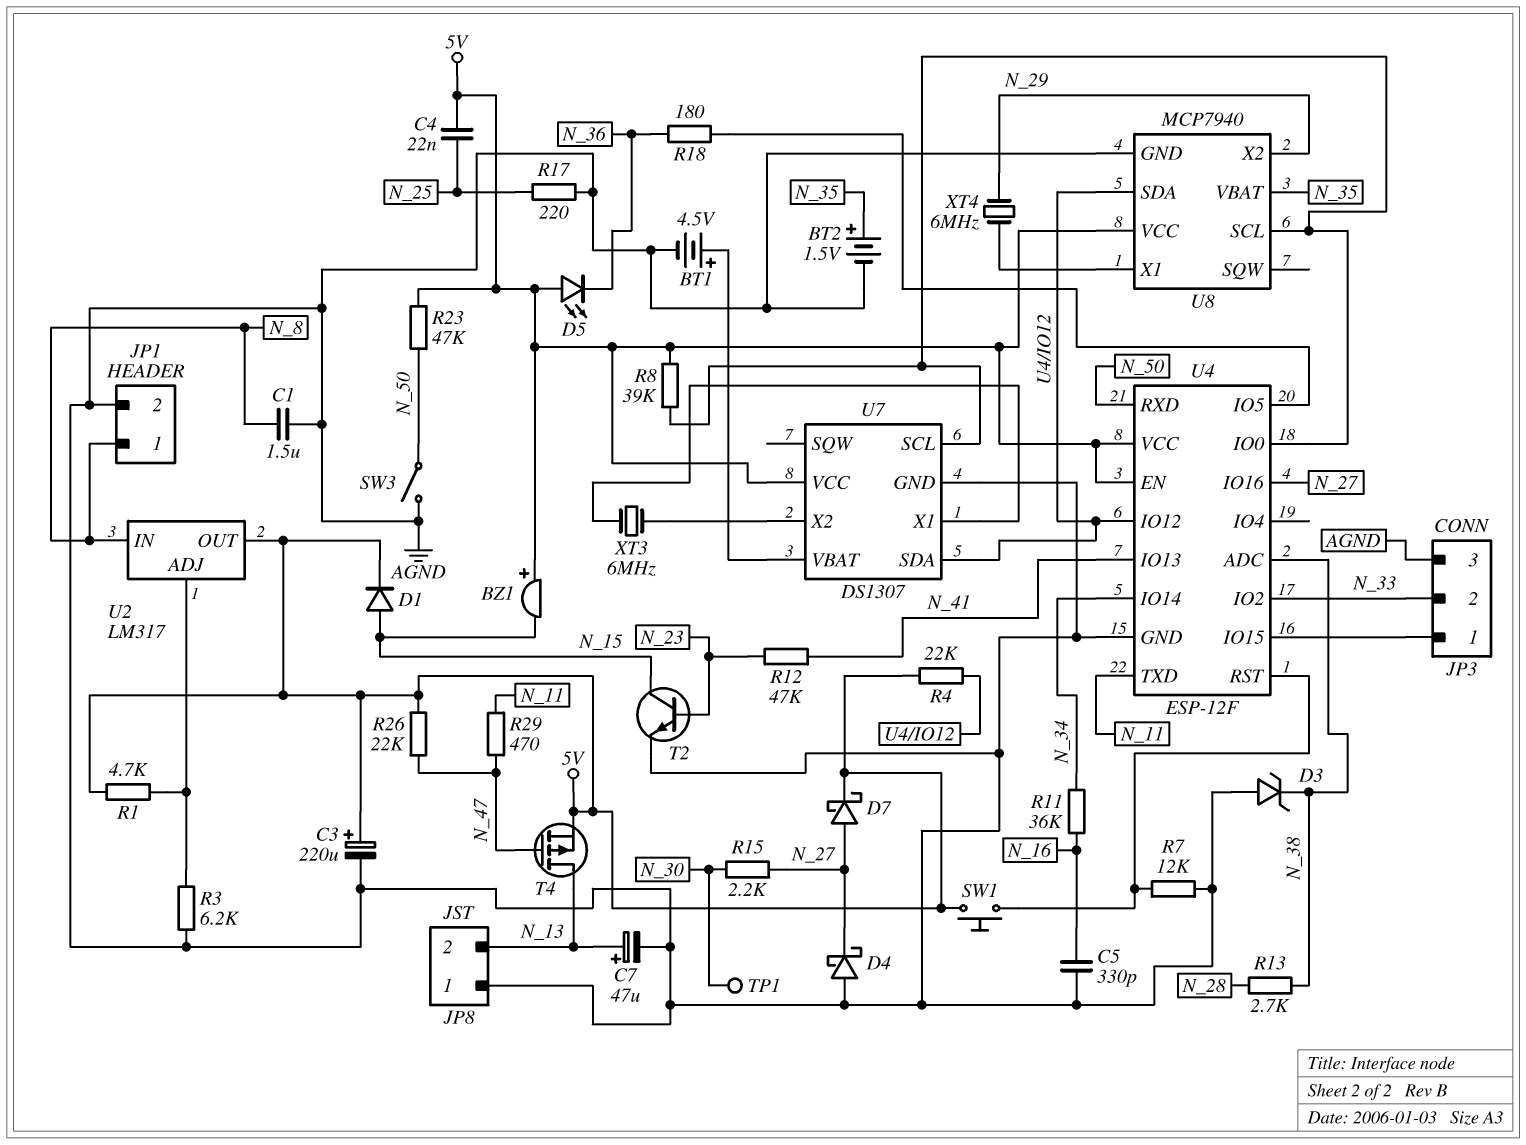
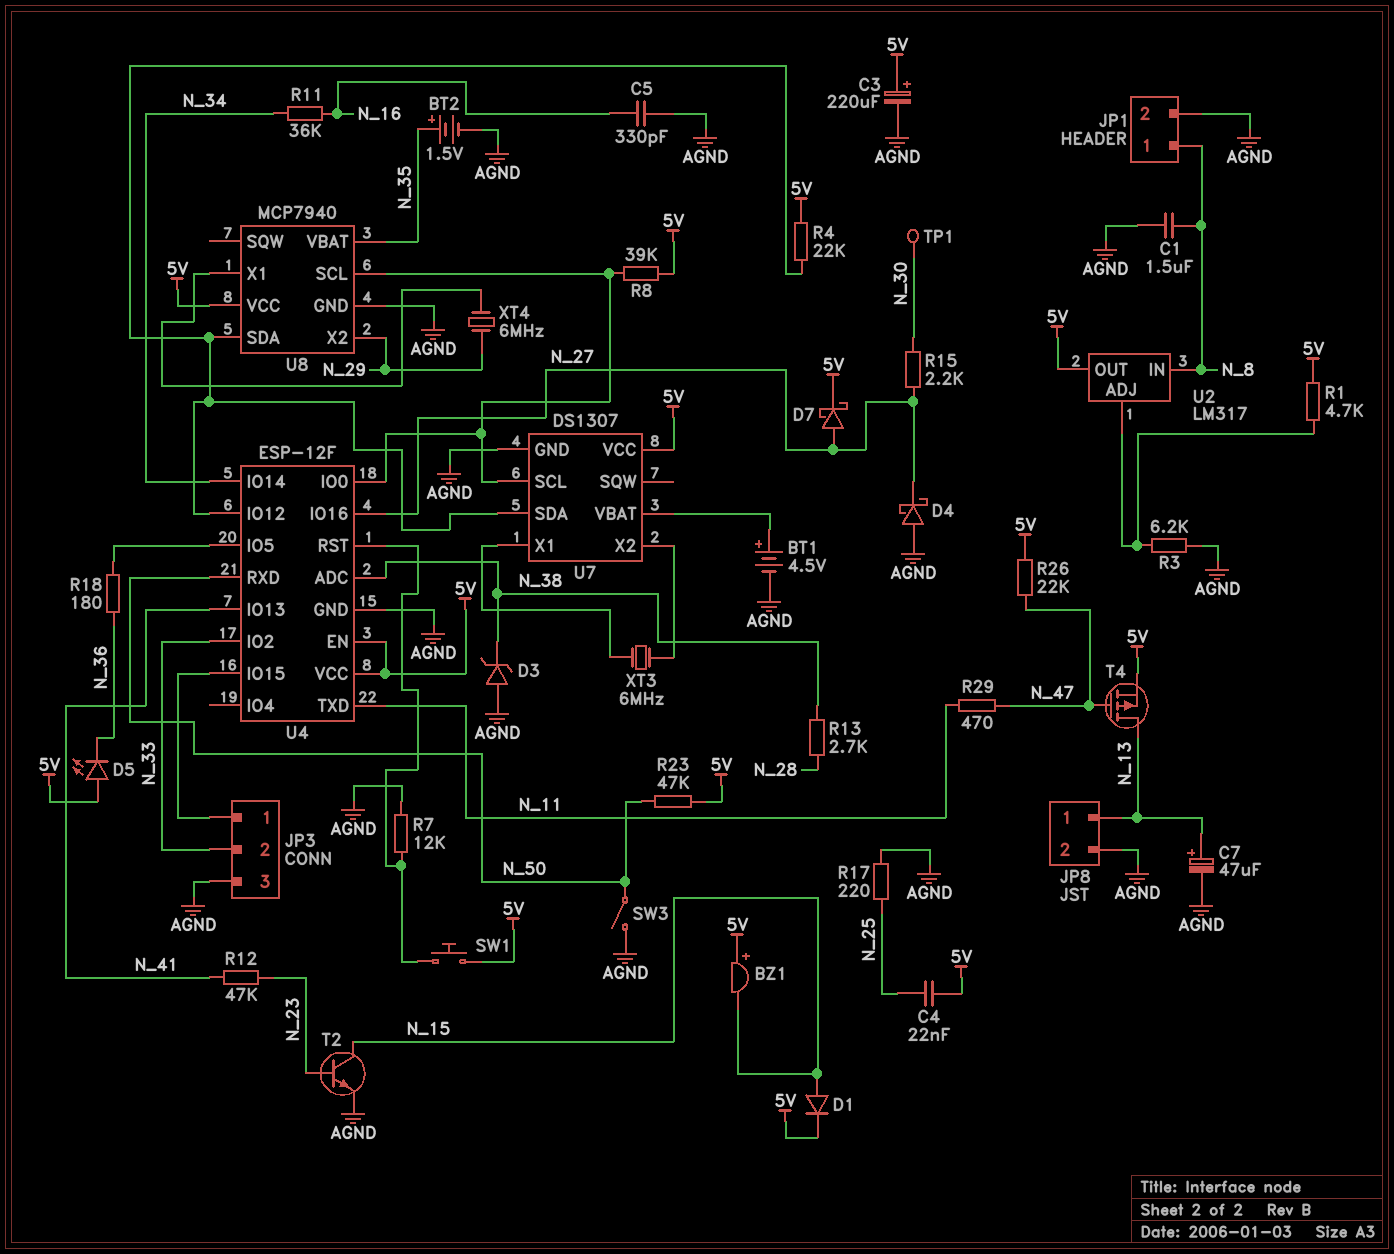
JP8 pin 1: AGND -> N_13
JP8 pin 2: N_13 -> AGND

